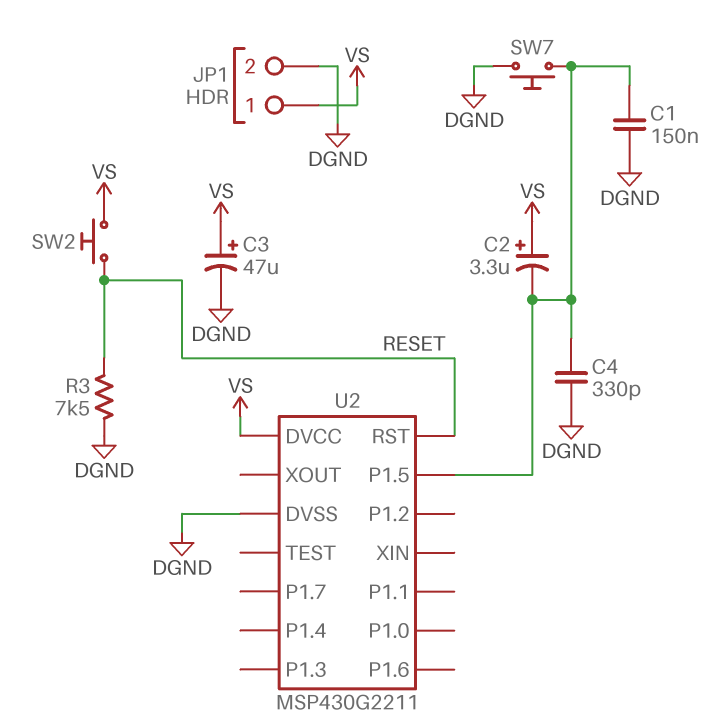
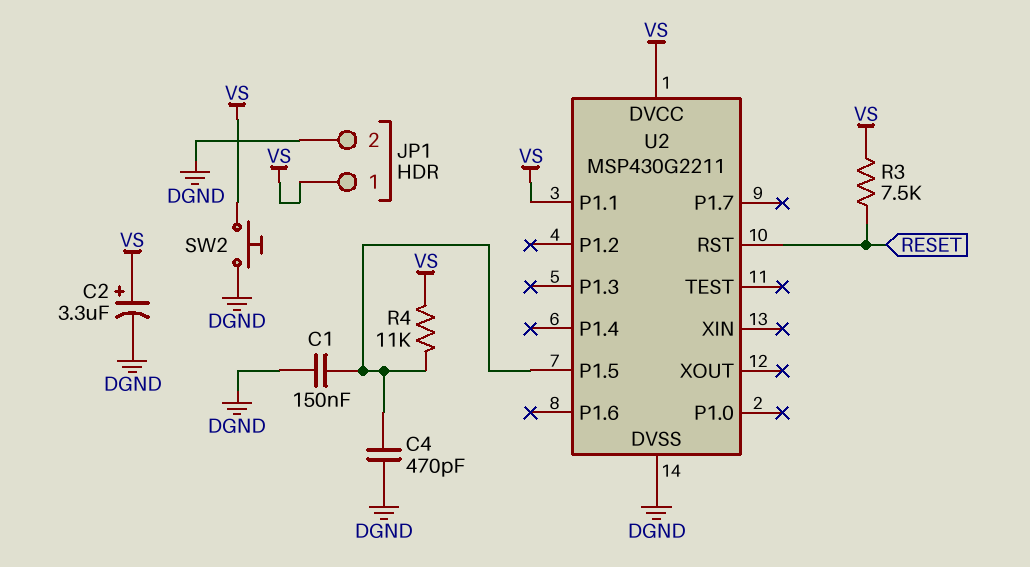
C2: 3.3uF (plus VS, minus U2/P1.5) -> 3.3uF (plus VS, minus DGND)
C3: 47uF (plus VS, minus DGND) -> none
C4: 330pF (DGND, U2/P1.5) -> 470pF (DGND, U2/P1.5)
R3: 7.5k (DGND, RESET) -> 7.5k (RESET, VS)
R4: none -> 11k (U2/P1.5, VS)
SW2: button (RESET, VS) -> button (DGND, VS)
SW7: button (DGND, U2/P1.5) -> none
U2 pin P1.1: none -> VS

